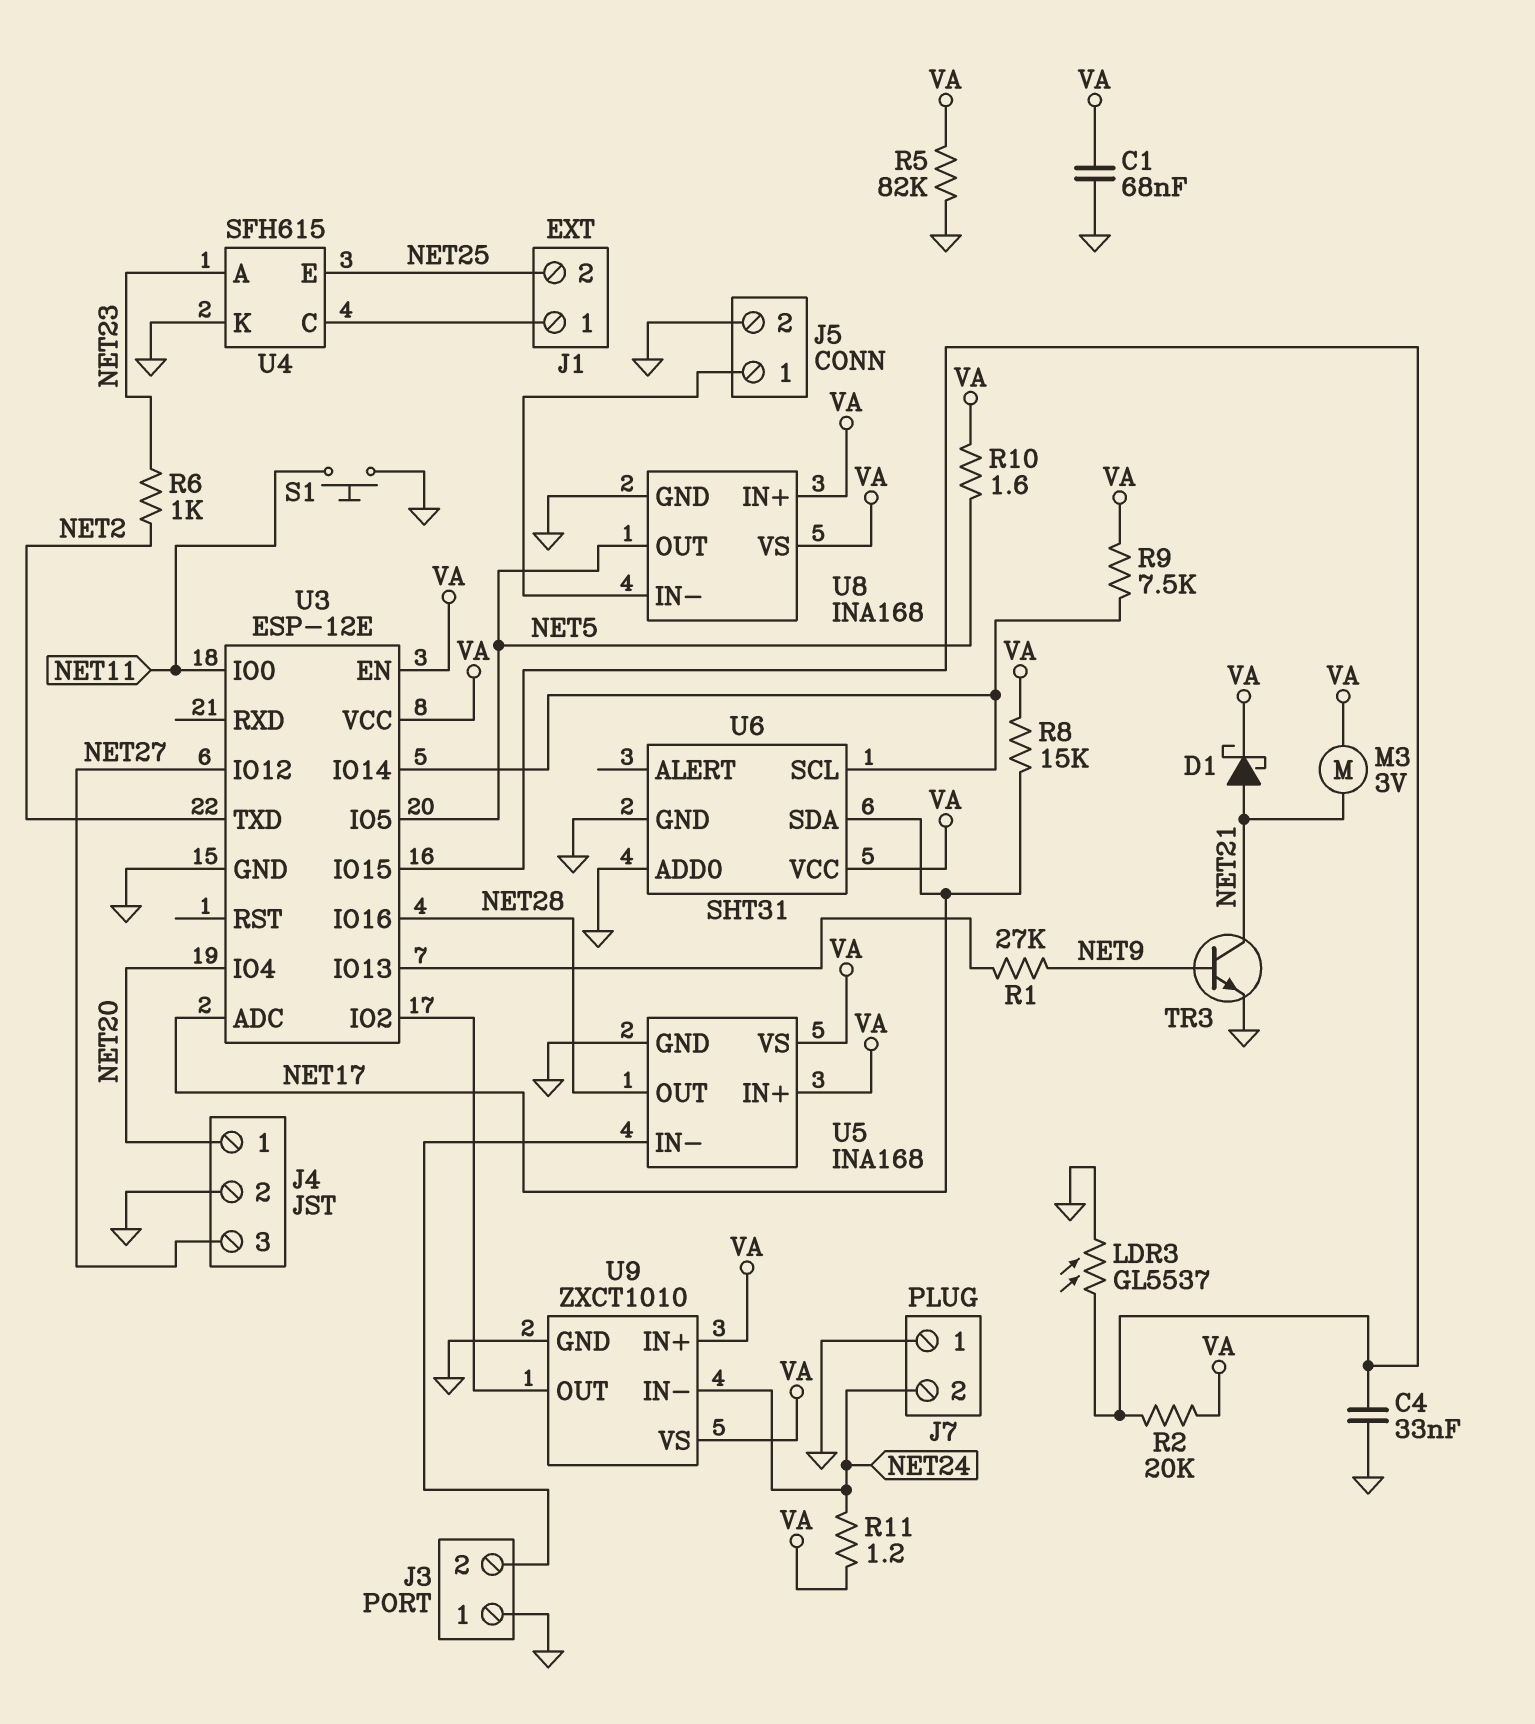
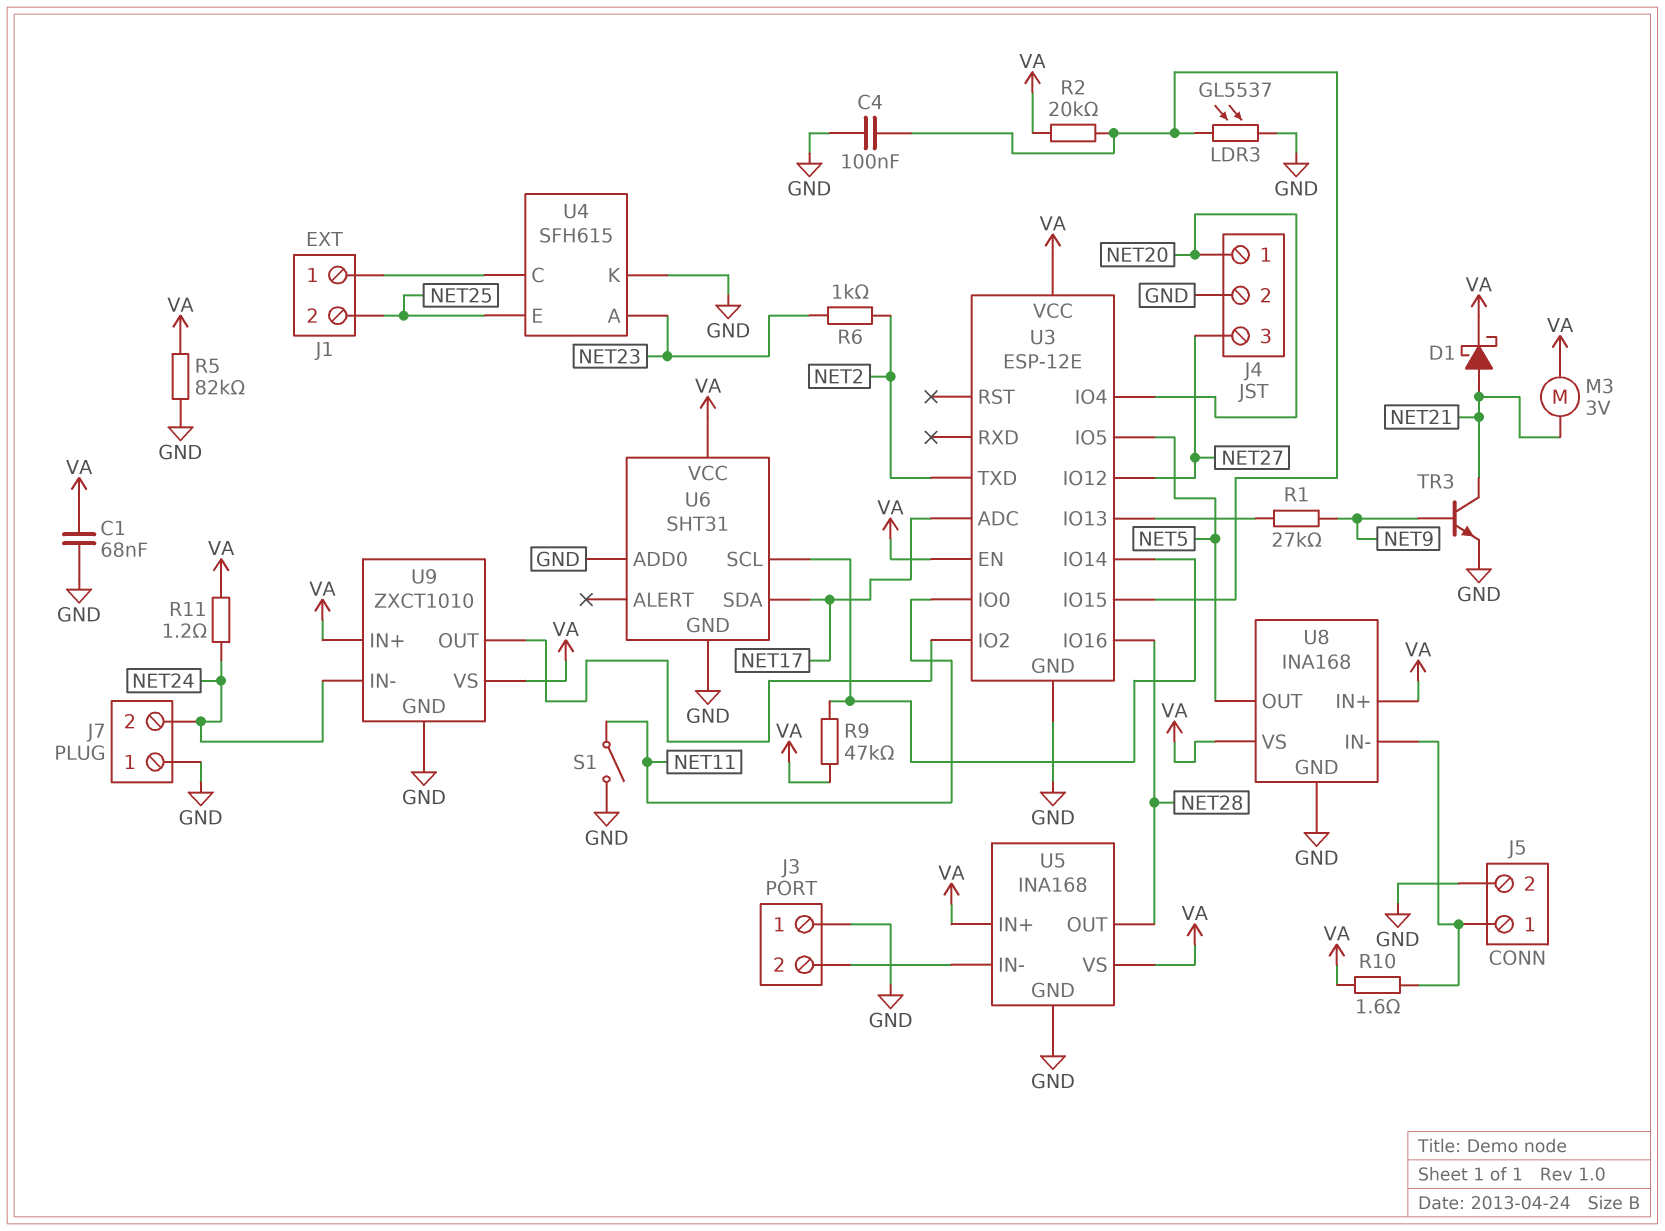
C4: 33nF (GND, U3/IO15) -> 100nF (GND, U3/IO15)
R8: 15k (NET17, VA) -> none
R9: 7.5k (U3/IO14, VA) -> 47k (U3/IO14, VA)
R10: 1.6 (NET5, VA) -> 1.6 (J5/1, VA)
S1: button (GND, NET11) -> switch (GND, NET11)

